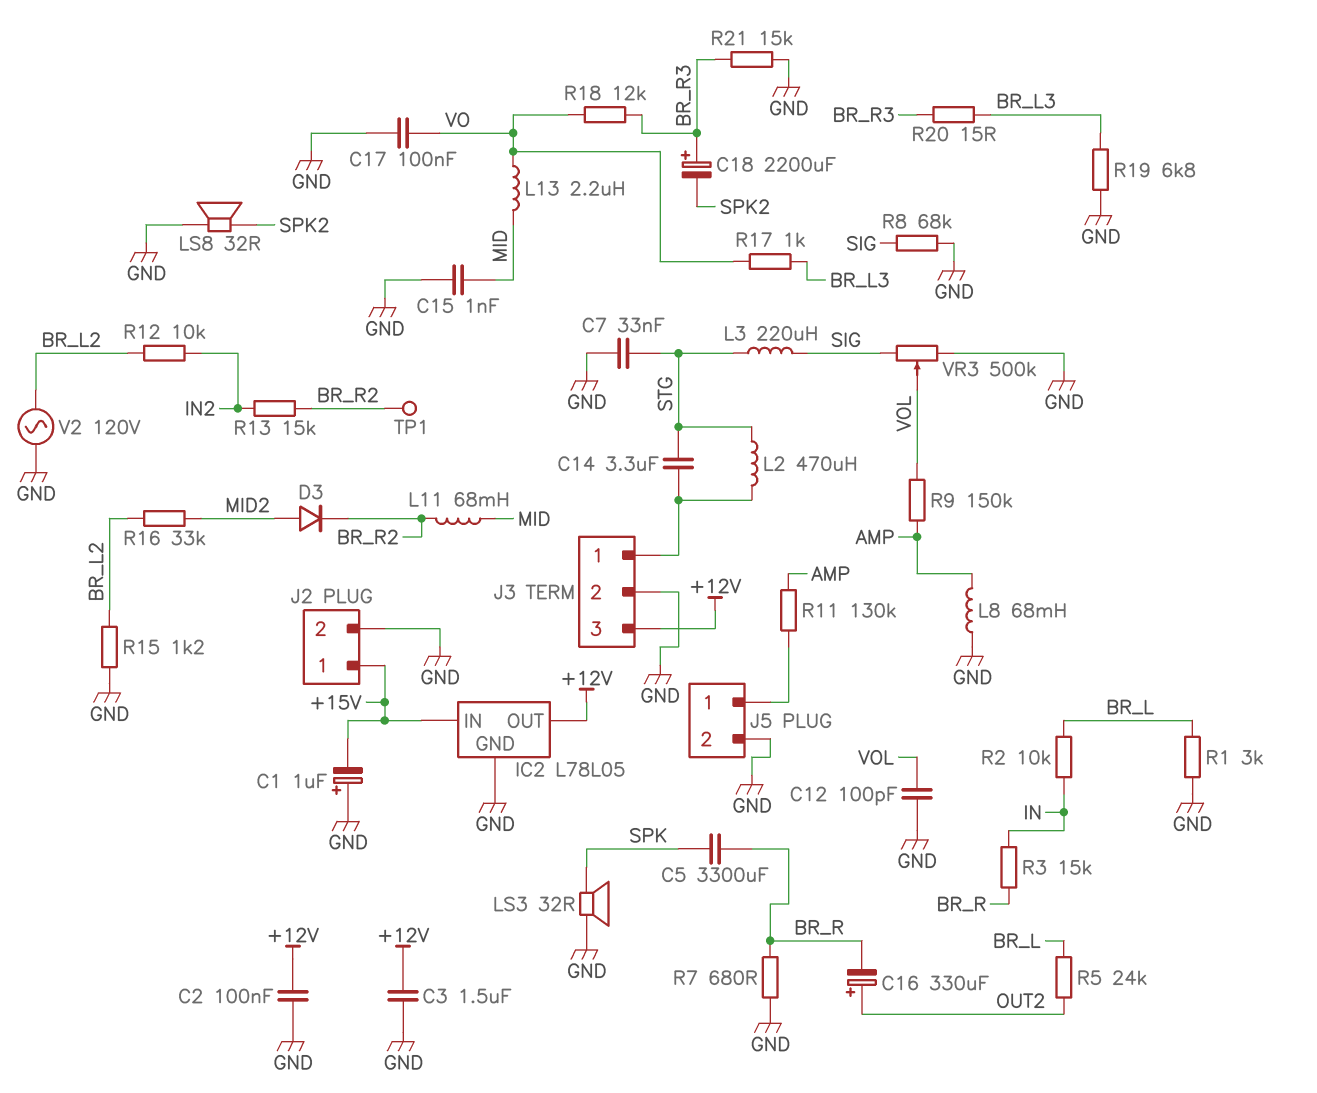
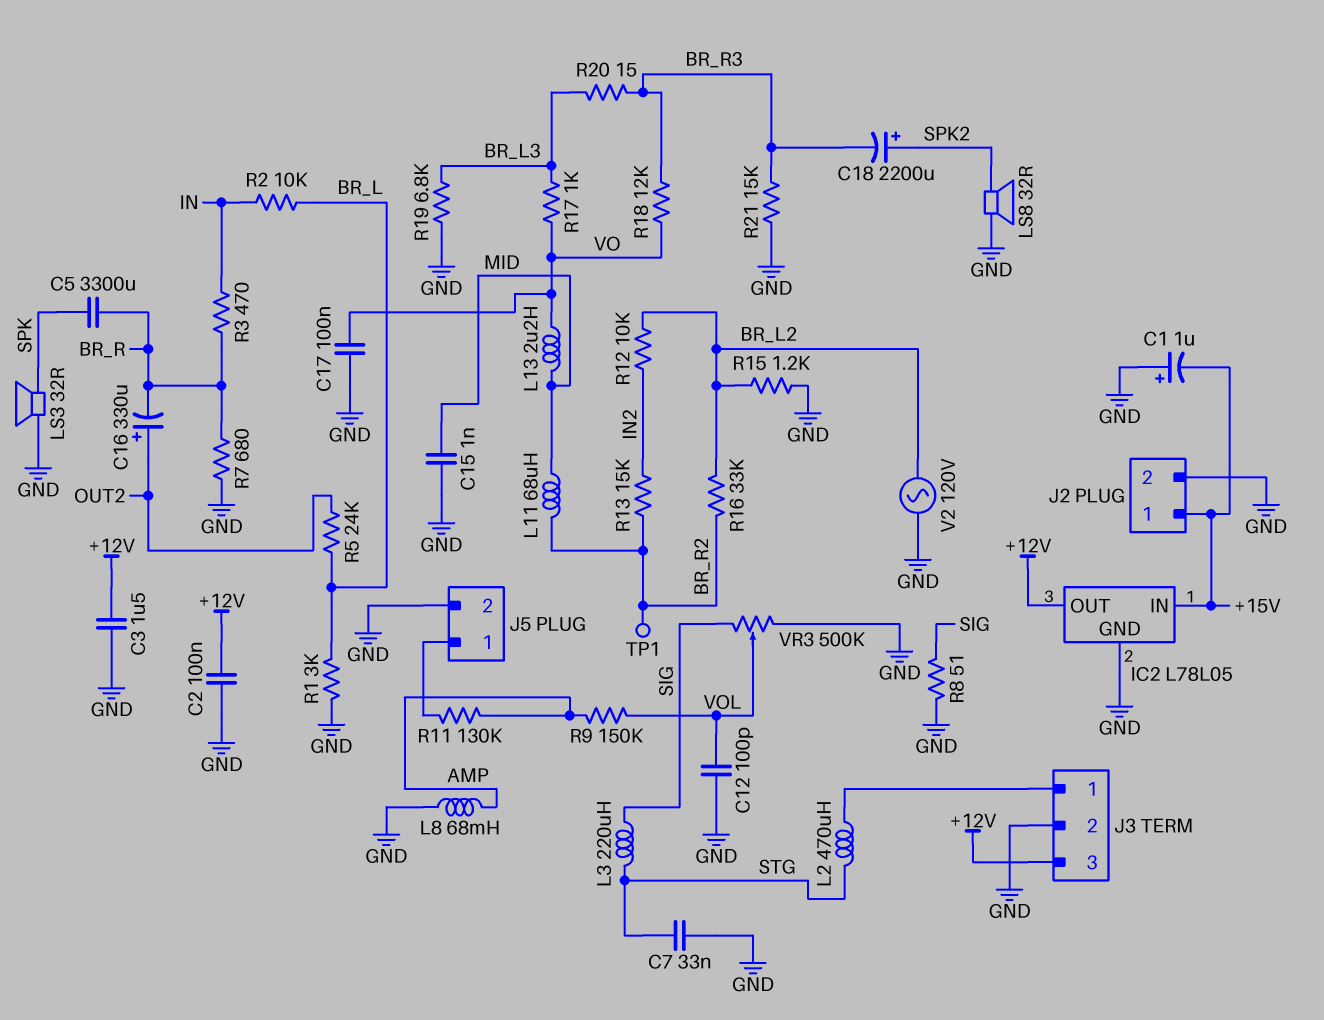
C14: 3.3uF (J3/1, STG) -> none
C18: 2200uF (plus BR_R3, minus SPK2) -> 2200uF (plus SPK2, minus BR_R3)
D3: diode (A MID2, K BR_R2) -> none
L11: 68mH (BR_R2, MID) -> 68uH (BR_R2, MID)
R3: 15k (BR_R, IN) -> 470 (BR_R, IN)
R8: 68k (GND, SIG) -> 51 (GND, SIG)
R16: 33k (BR_L2, MID2) -> 33k (BR_L2, BR_R2)

